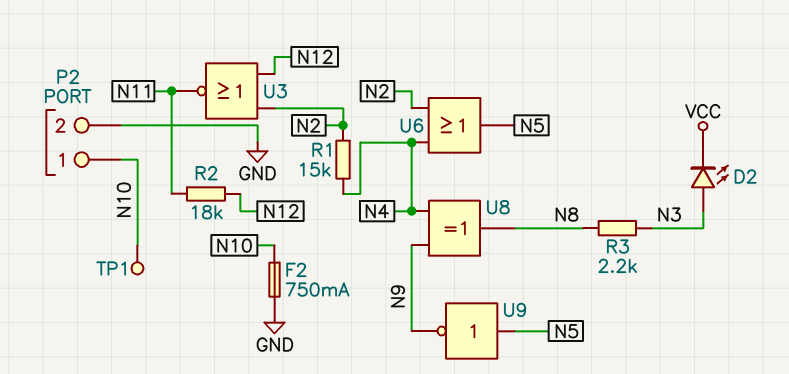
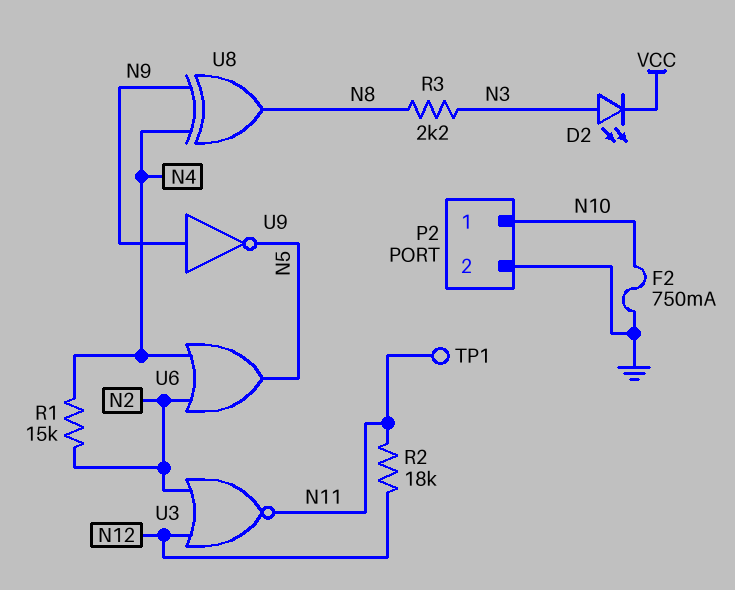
TP1: test point (N10) -> test point (N11)
U9: NOT (in N5, out N9) -> NOT (in N9, out N5)

